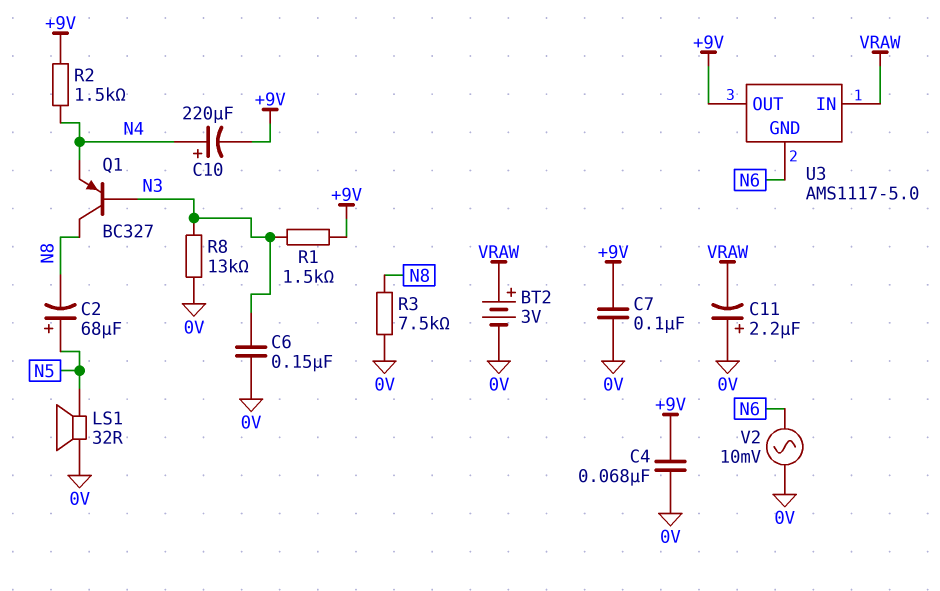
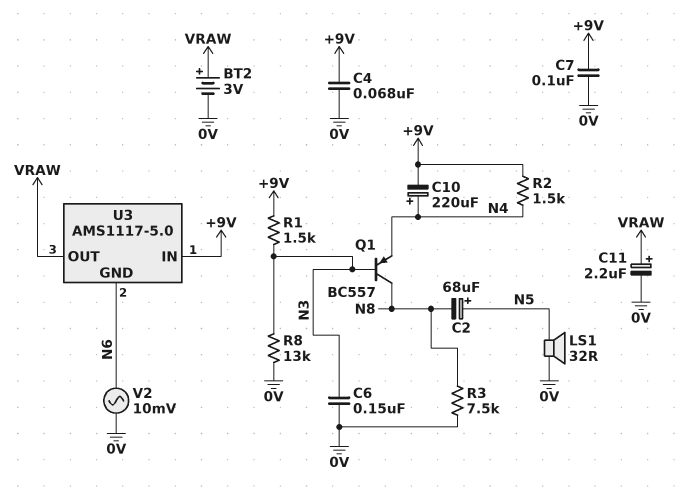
C11: 2.2uF (plus 0V, minus VRAW) -> 2.2uF (plus VRAW, minus 0V)
Q1: PNP BC327 (B N3, C N8, E N4) -> PNP BC557 (B N3, C N8, E N4)
U3 pin IN: VRAW -> +9V
U3 pin OUT: +9V -> VRAW

